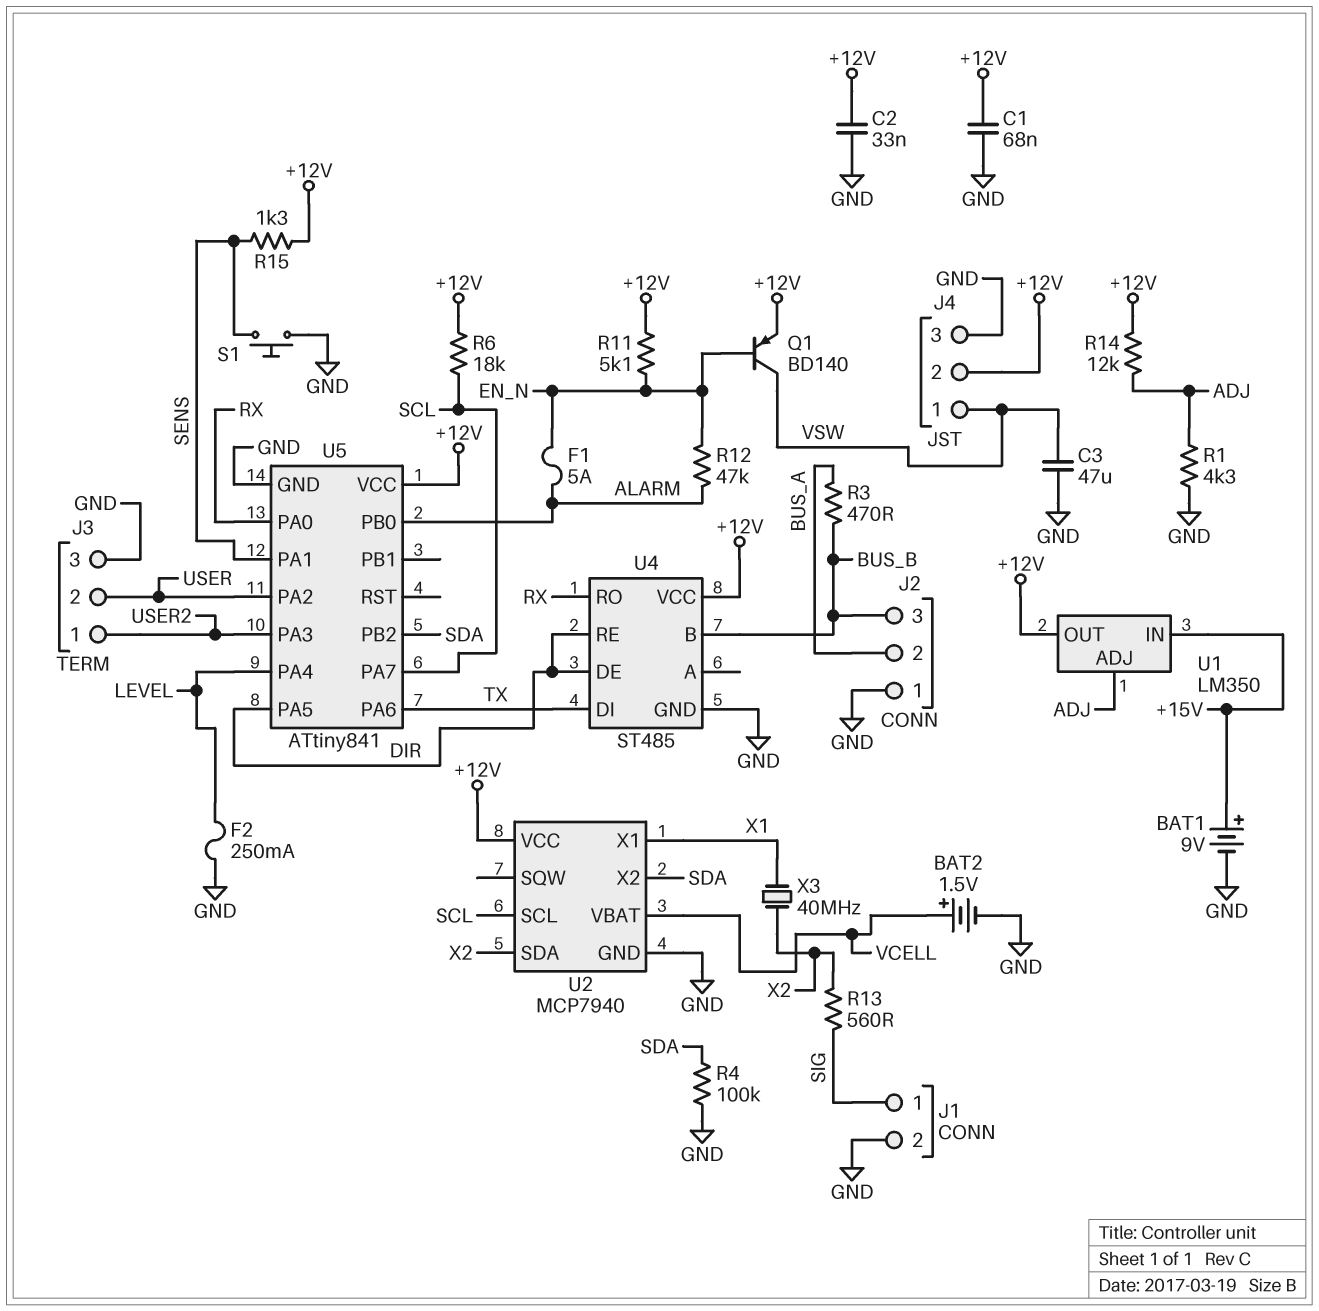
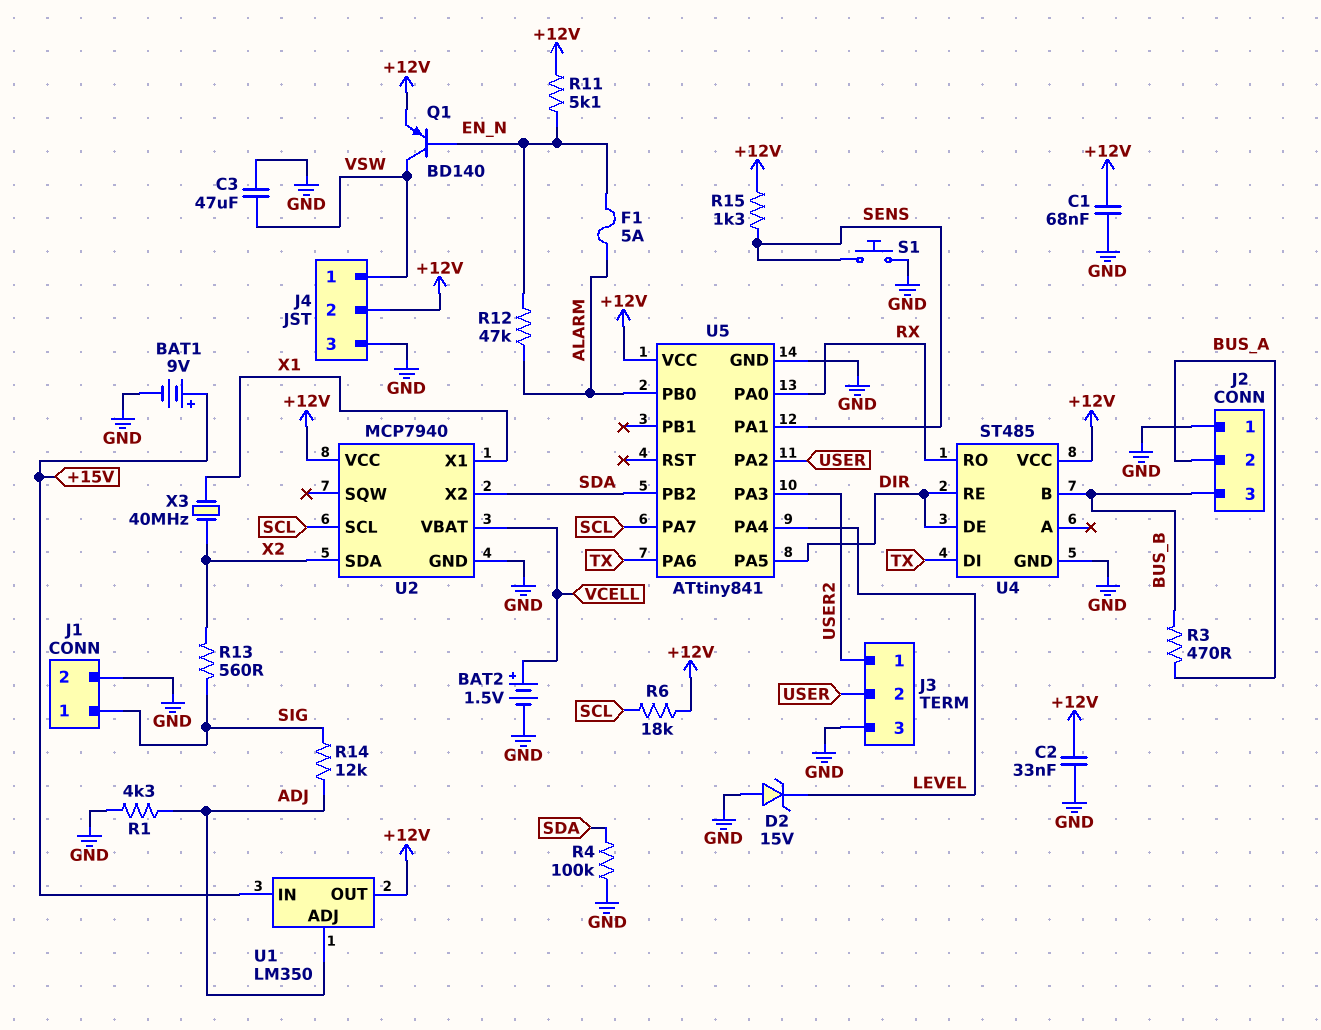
D2: none -> zener 15V (A GND, K LEVEL)
F2: 250mA (GND, LEVEL) -> none
R14: 12k (+12V, ADJ) -> 12k (ADJ, SIG)

